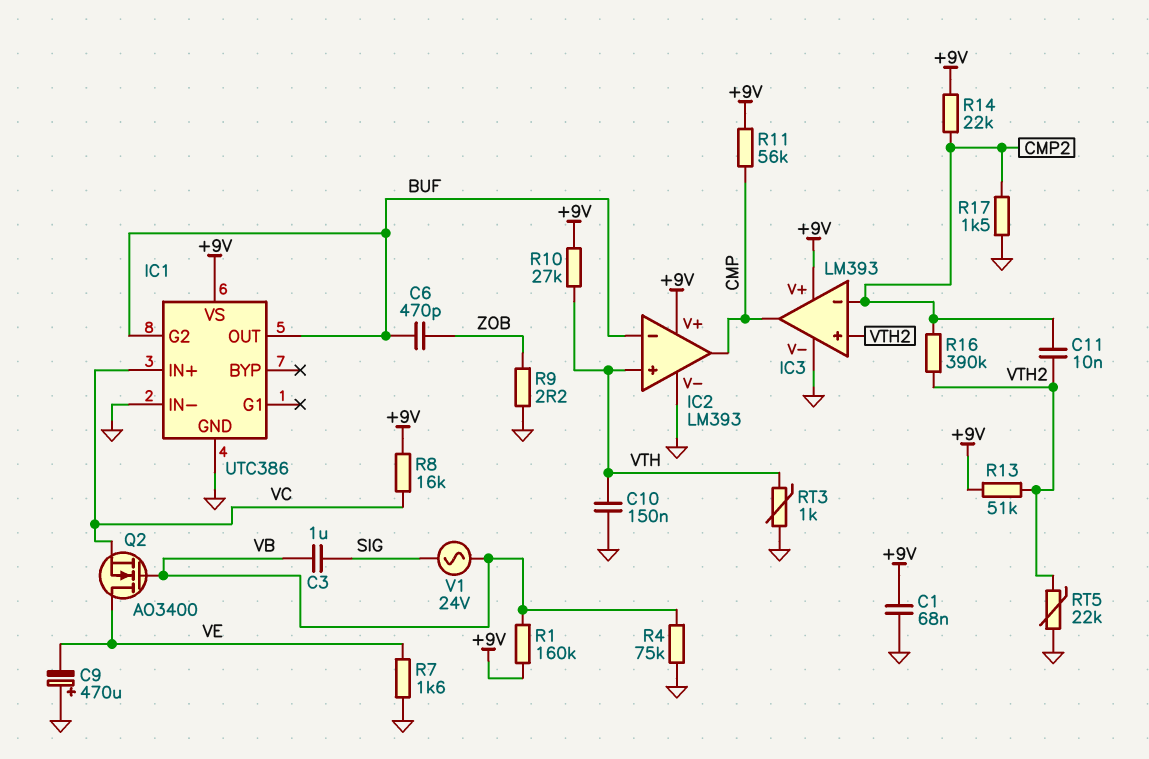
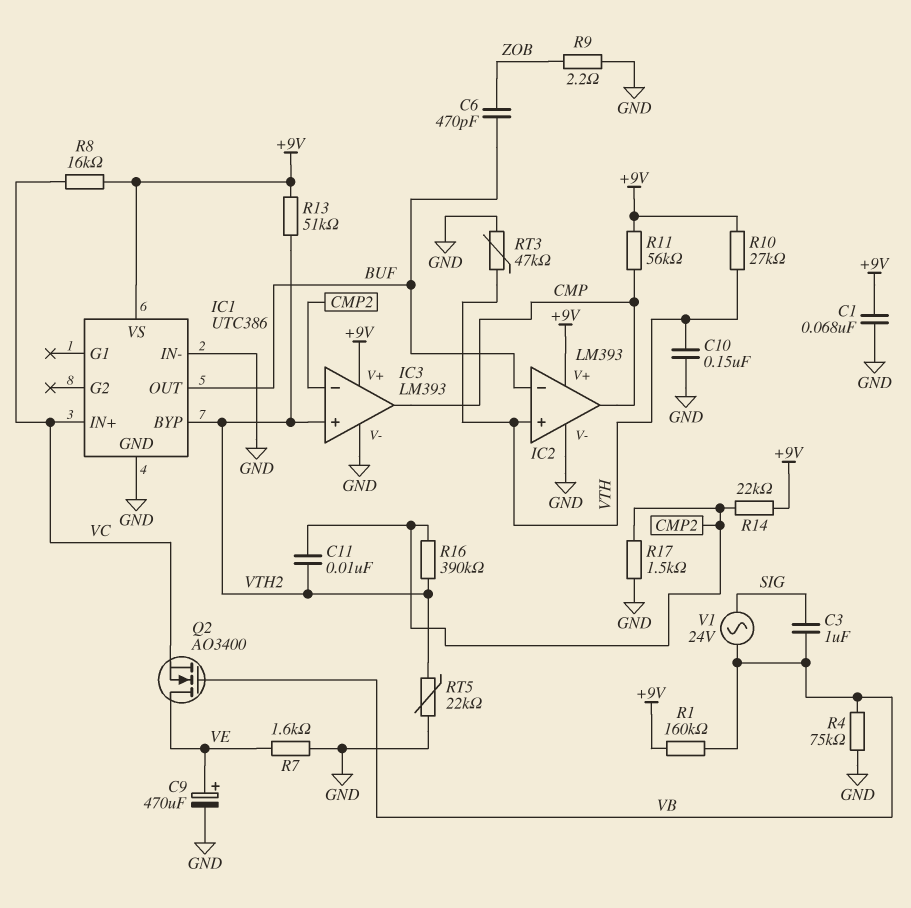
C9: 470uF (plus GND, minus VE) -> 470uF (plus VE, minus GND)
IC1 pin BYP: none -> VTH2
IC1 pin G2: BUF -> none
RT3: 1k (GND, VTH) -> 47k (GND, VTH)

